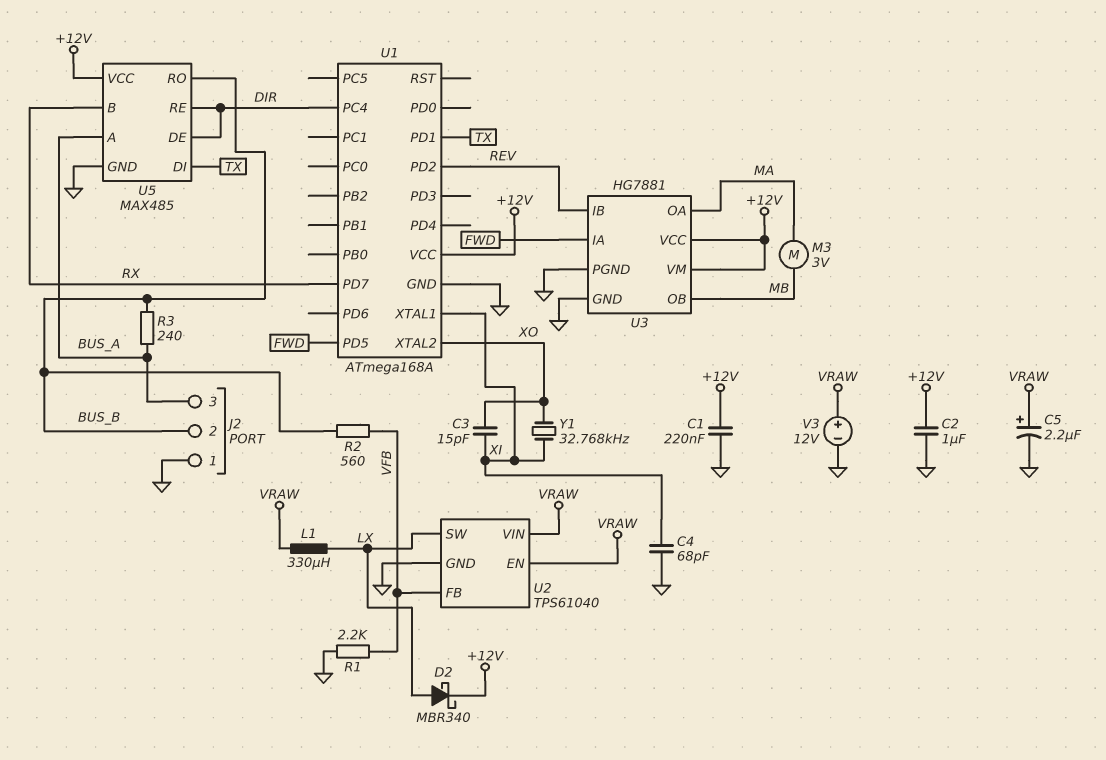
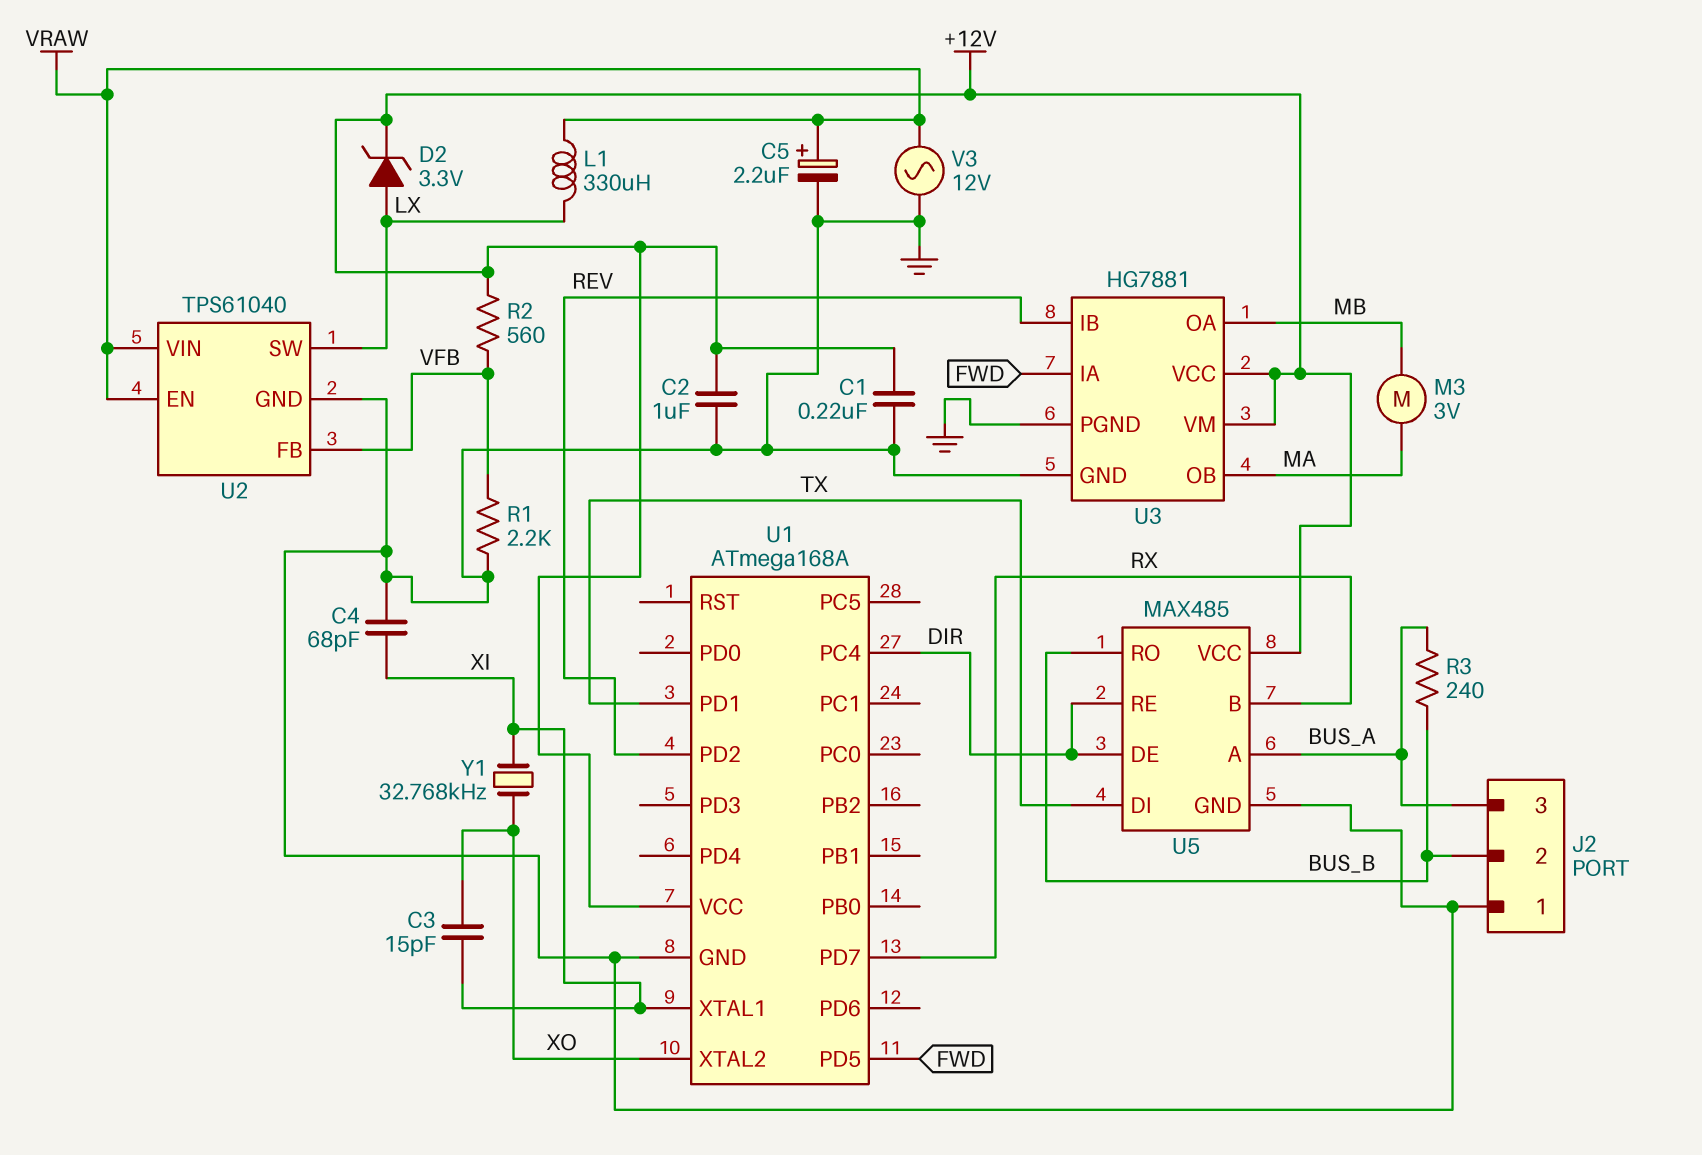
D2: schottky MBR340 (A LX, K +12V) -> zener 3.3V (A LX, K +12V)
R2: 560 (BUS_B, VFB) -> 560 (+12V, VFB)
U3 pin OA: MA -> MB
U3 pin OB: MB -> MA
V3: 12V (plus VRAW, minus GND) -> AC 12V (GND, VRAW)

